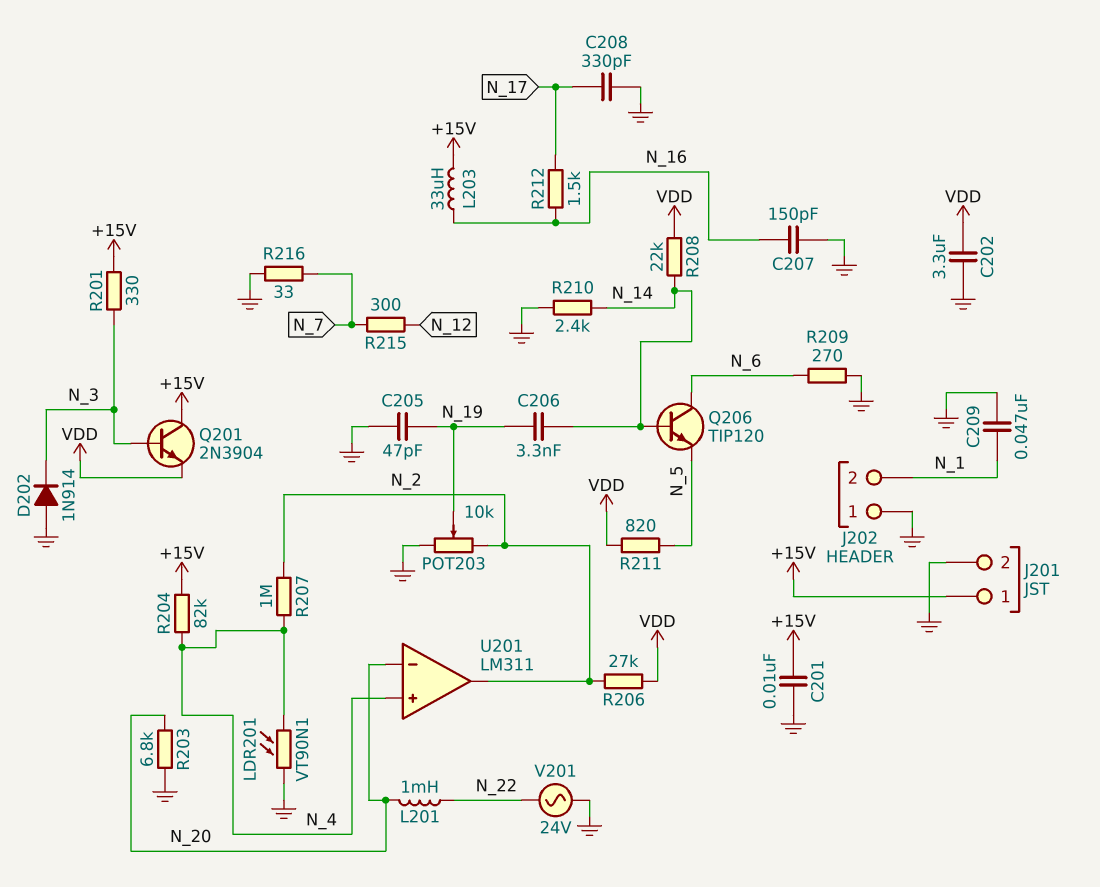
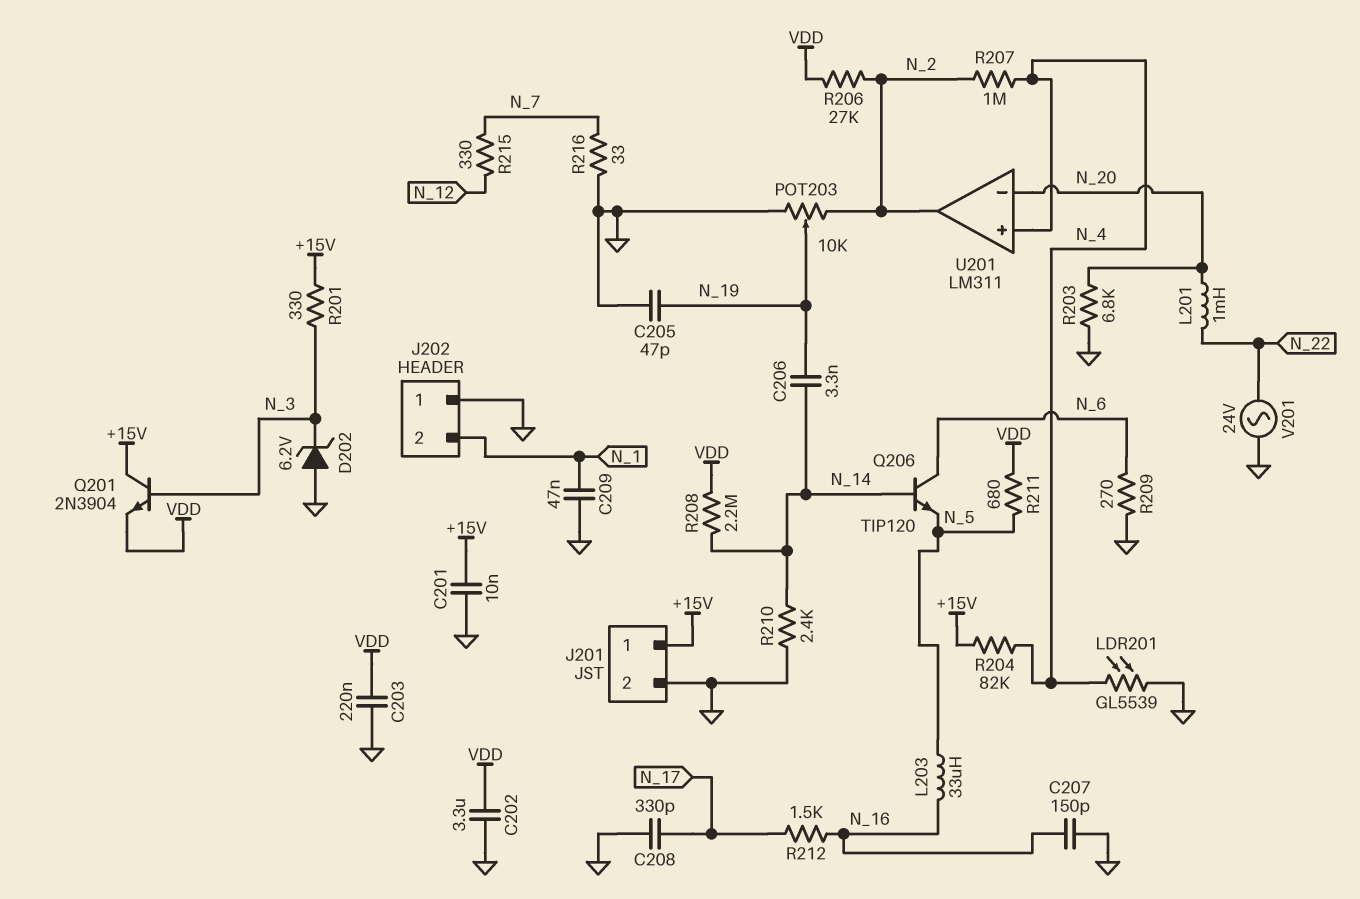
C203: none -> 220nF (GND, VDD)
D202: diode 1N914 (A GND, K N_3) -> zener 6.2V (A GND, K N_3)
L203: 33uH (+15V, N_16) -> 33uH (N_5, N_16)
LDR201: VT90N1 (GND, N_4) -> GL5539 (GND, N_4)
R208: 22k (N_14, VDD) -> 2.2M (N_14, VDD)
R211: 820 (N_5, VDD) -> 680 (N_5, VDD)
R215: 300 (N_7, N_12) -> 330 (N_7, N_12)

